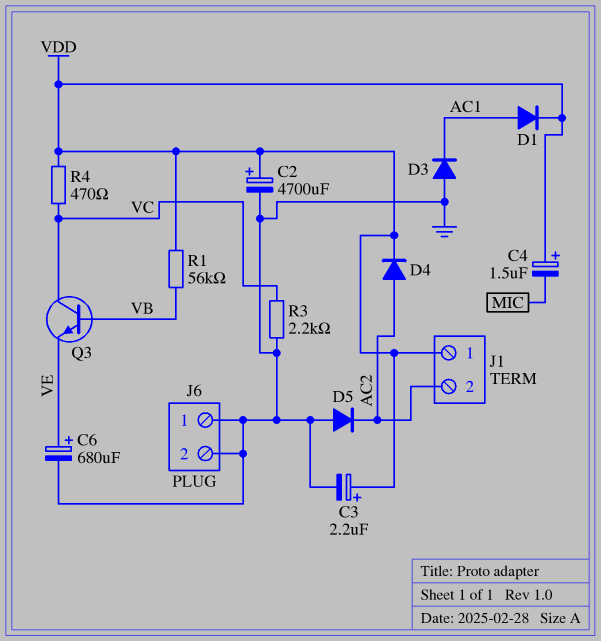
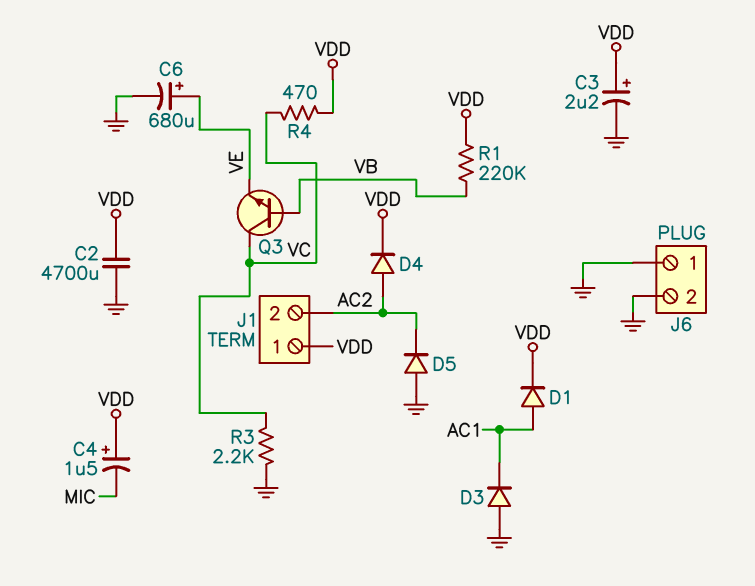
C2: 4700uF (plus VDD, minus GND) -> 4700uF (GND, VDD)
R1: 56k (VB, VDD) -> 220k (VB, VDD)

